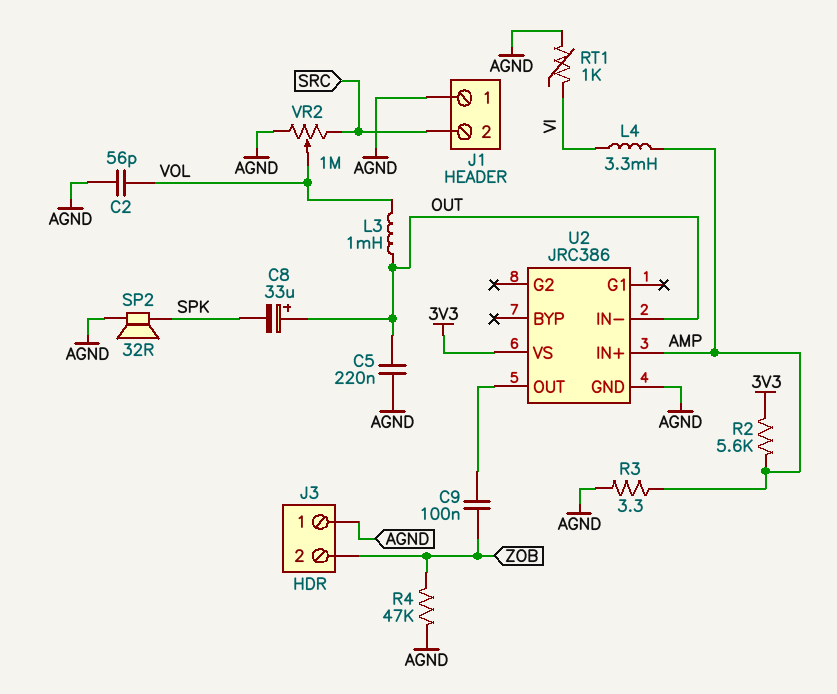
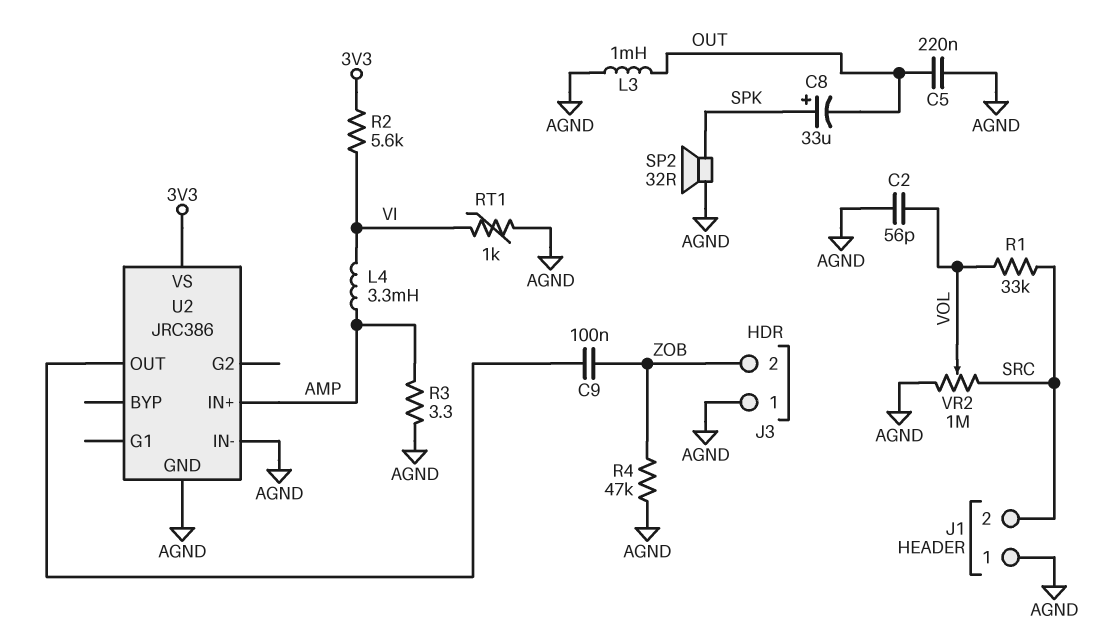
C8: 33uF (plus OUT, minus SPK) -> 33uF (plus SPK, minus OUT)
L3: 1mH (OUT, VOL) -> 1mH (AGND, OUT)
R1: none -> 33k (SRC, VOL)
R2: 5.6k (3V3, AMP) -> 5.6k (3V3, VI)
U2 pin IN-: OUT -> AGND

